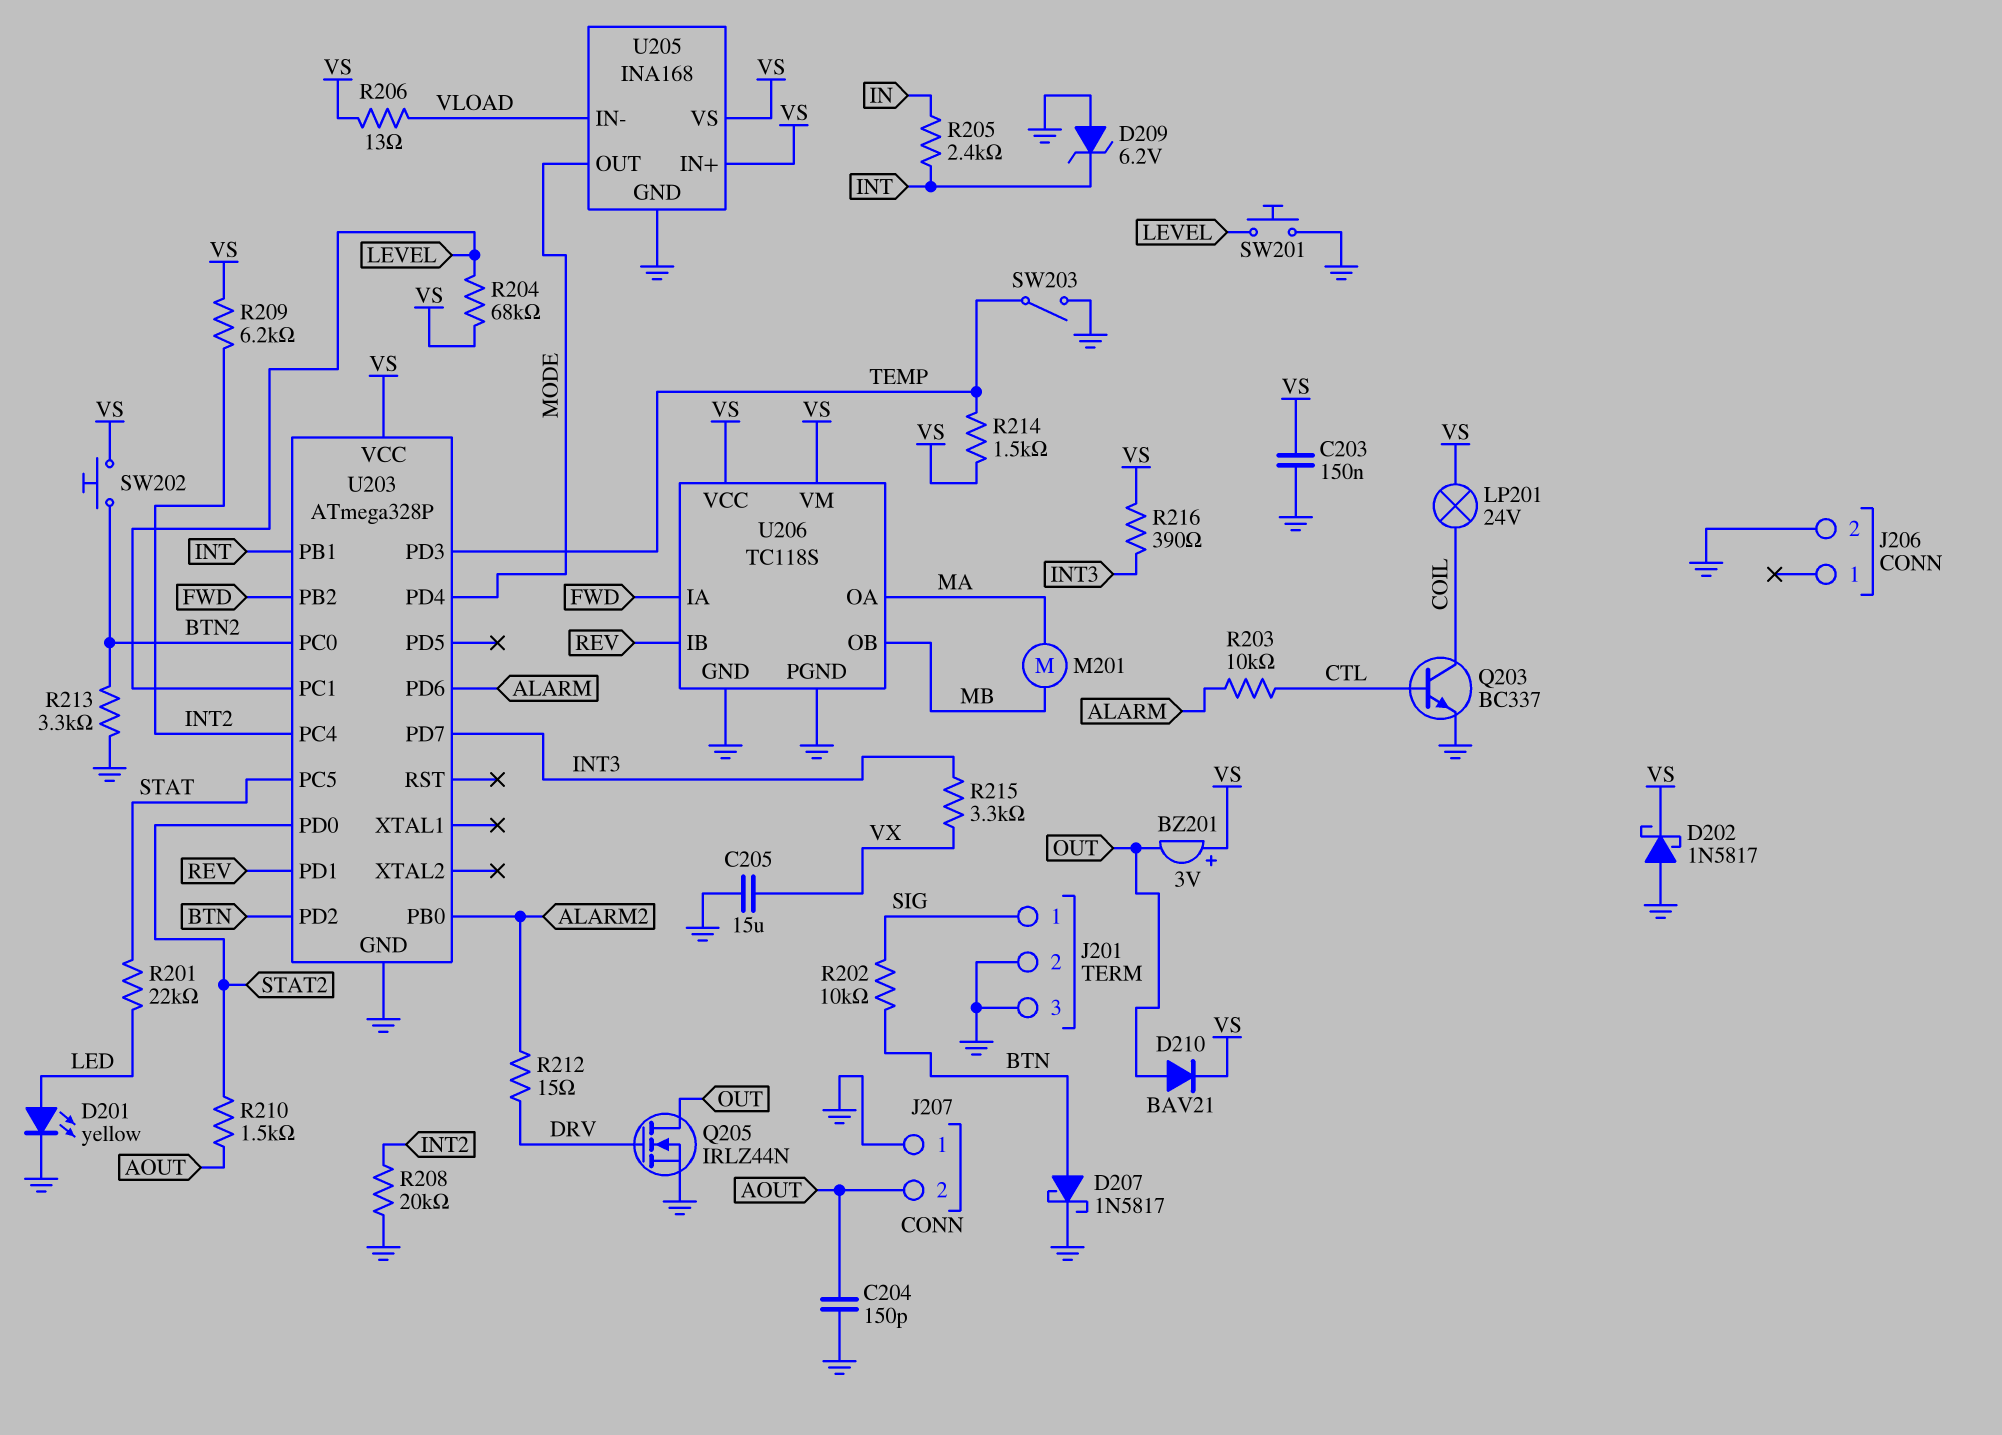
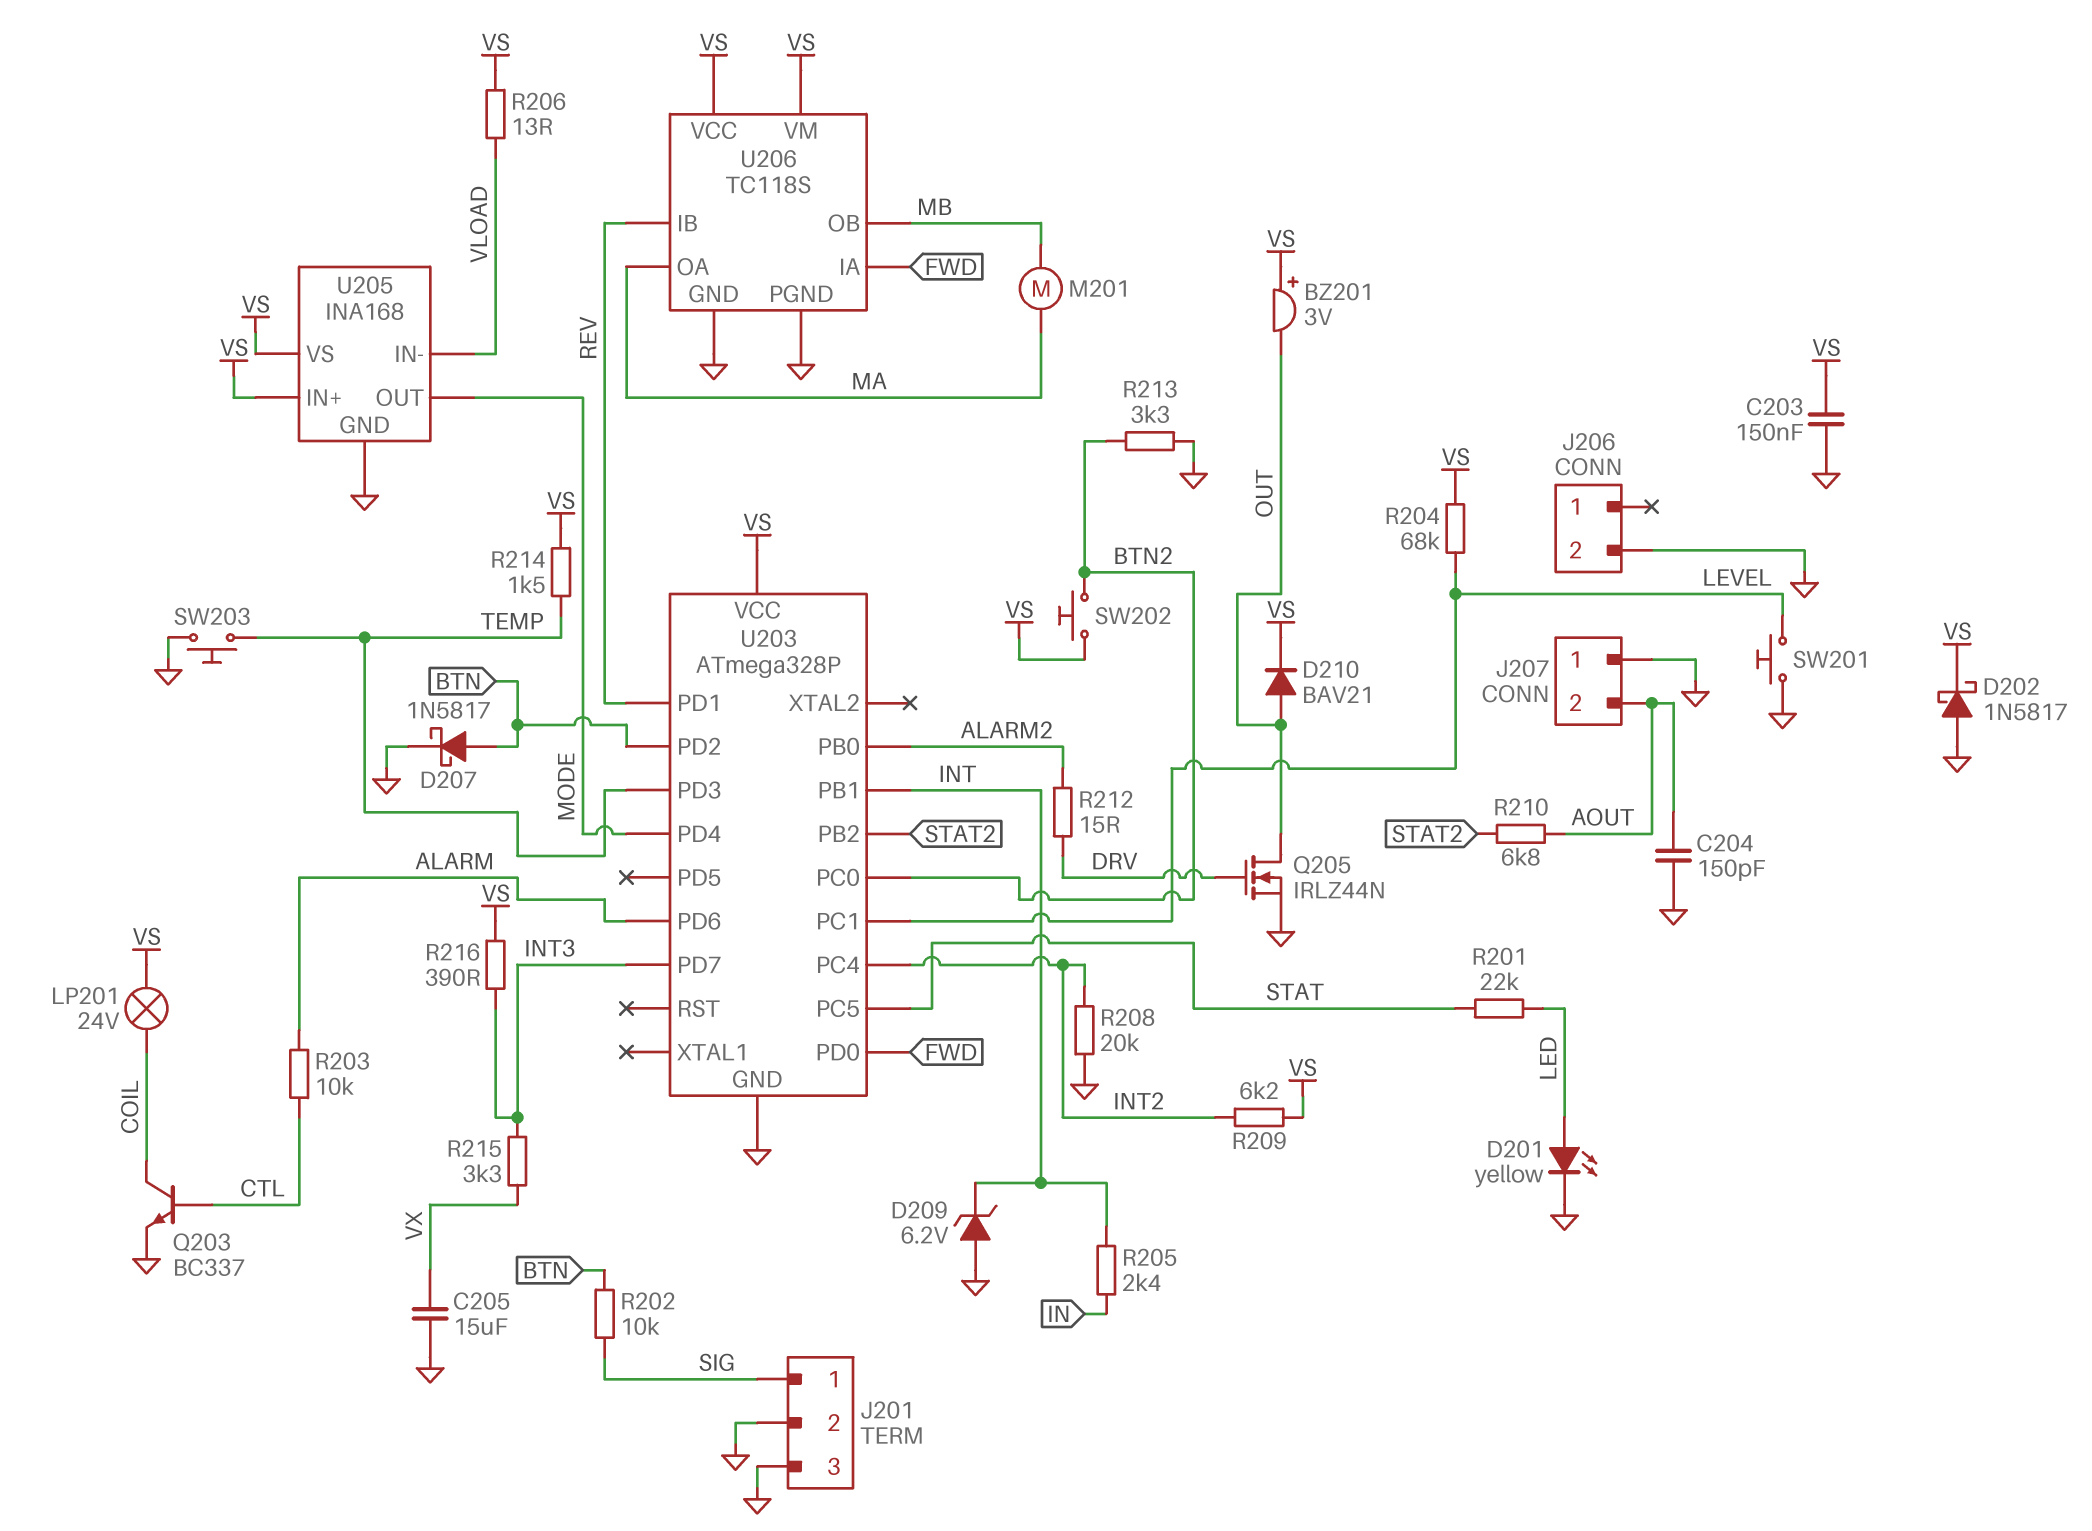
R210: 1.5k (AOUT, STAT2) -> 6.8k (AOUT, STAT2)
SW203: switch (GND, TEMP) -> button (GND, TEMP)
U203 pin PB2: FWD -> STAT2
U203 pin PD0: STAT2 -> FWD

